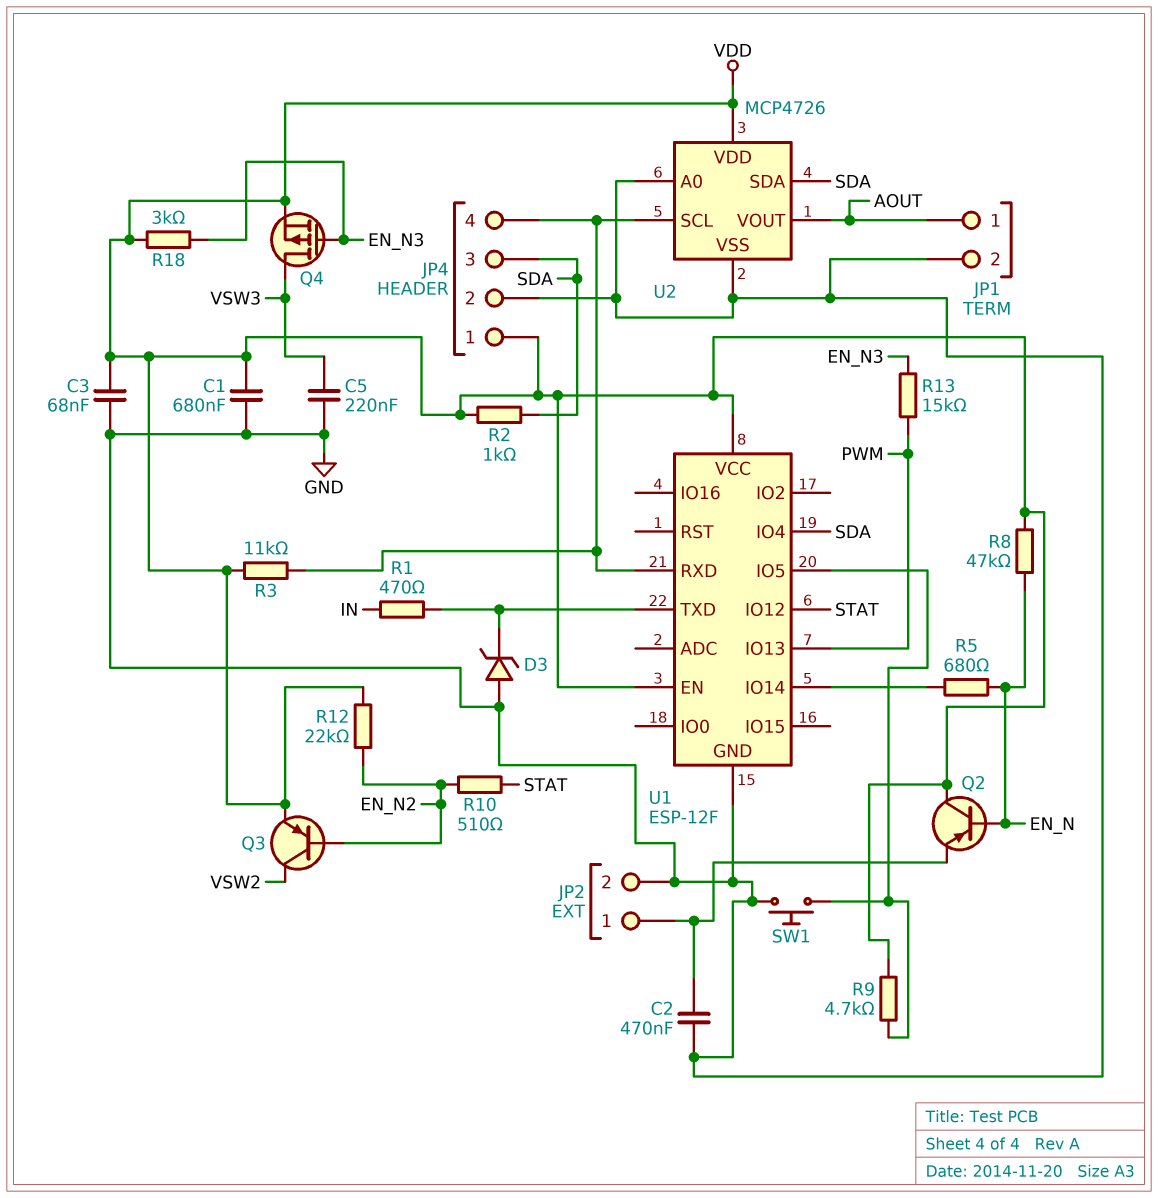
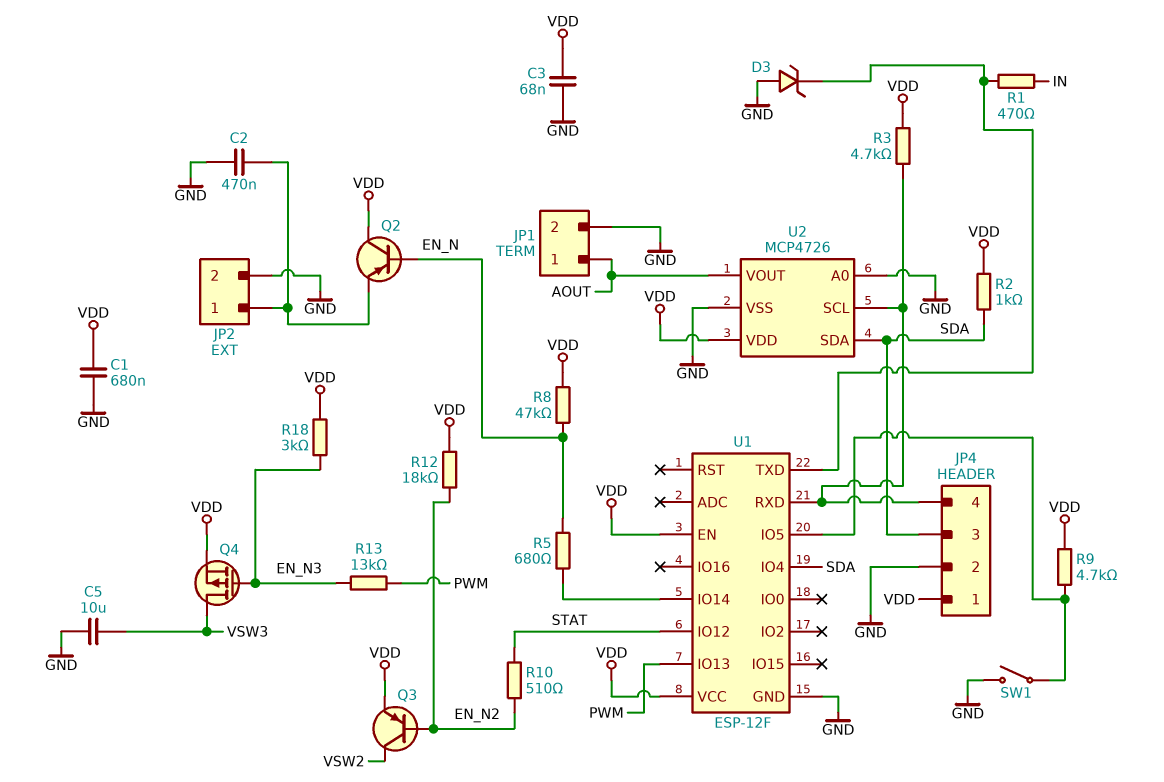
C5: 220nF (GND, VSW3) -> 10uF (GND, VSW3)
R3: 11k (JP4/4, VDD) -> 4.7k (JP4/4, VDD)
R12: 22k (EN_N2, VDD) -> 18k (EN_N2, VDD)
R13: 15k (EN_N3, PWM) -> 13k (EN_N3, PWM)
SW1: button (GND, U1/IO5) -> switch (GND, U1/IO5)

